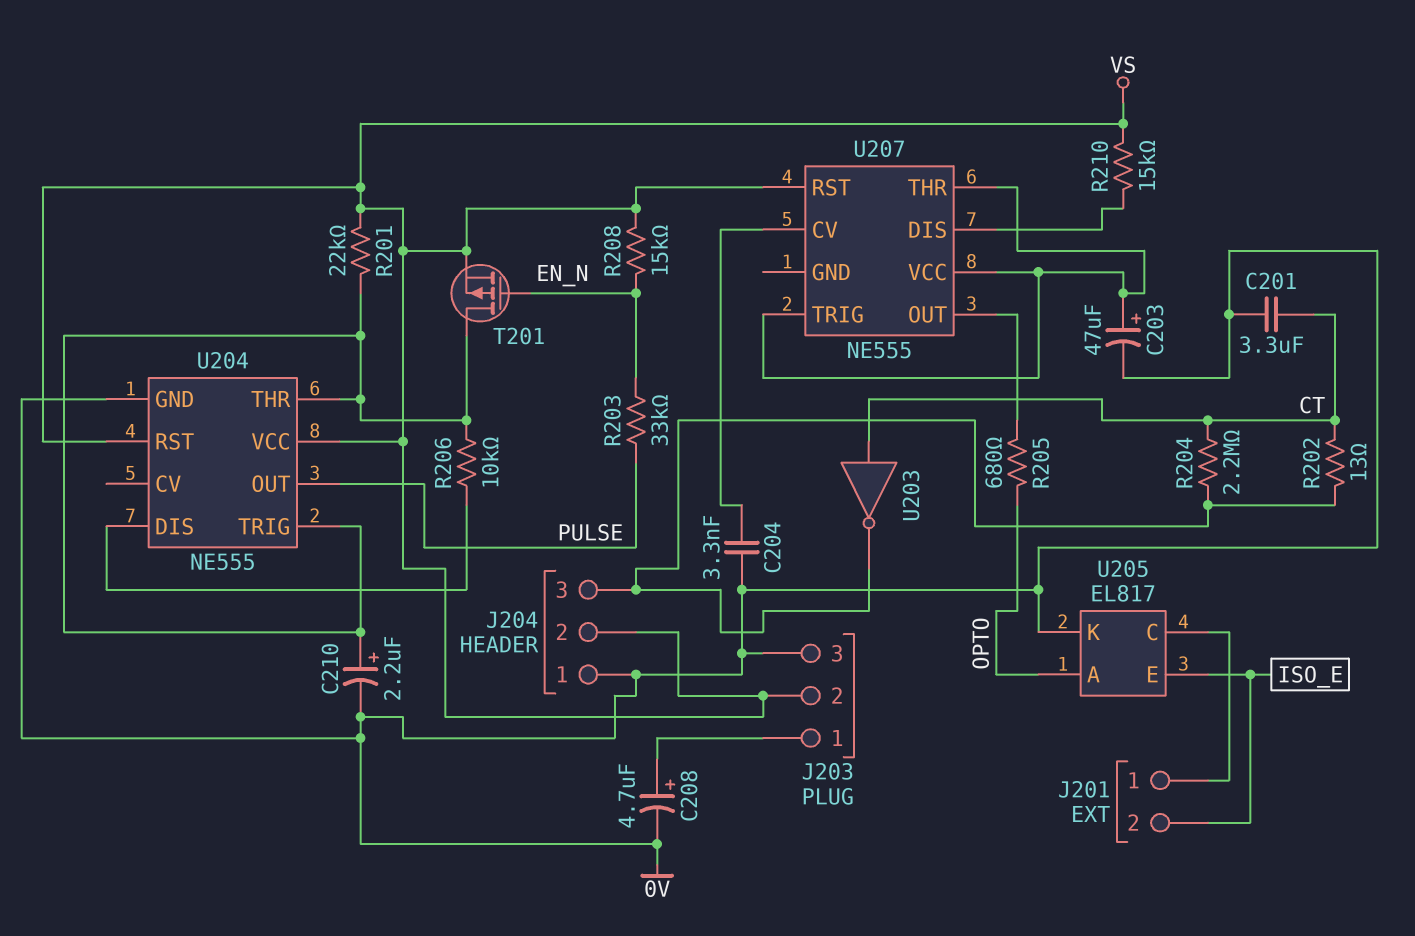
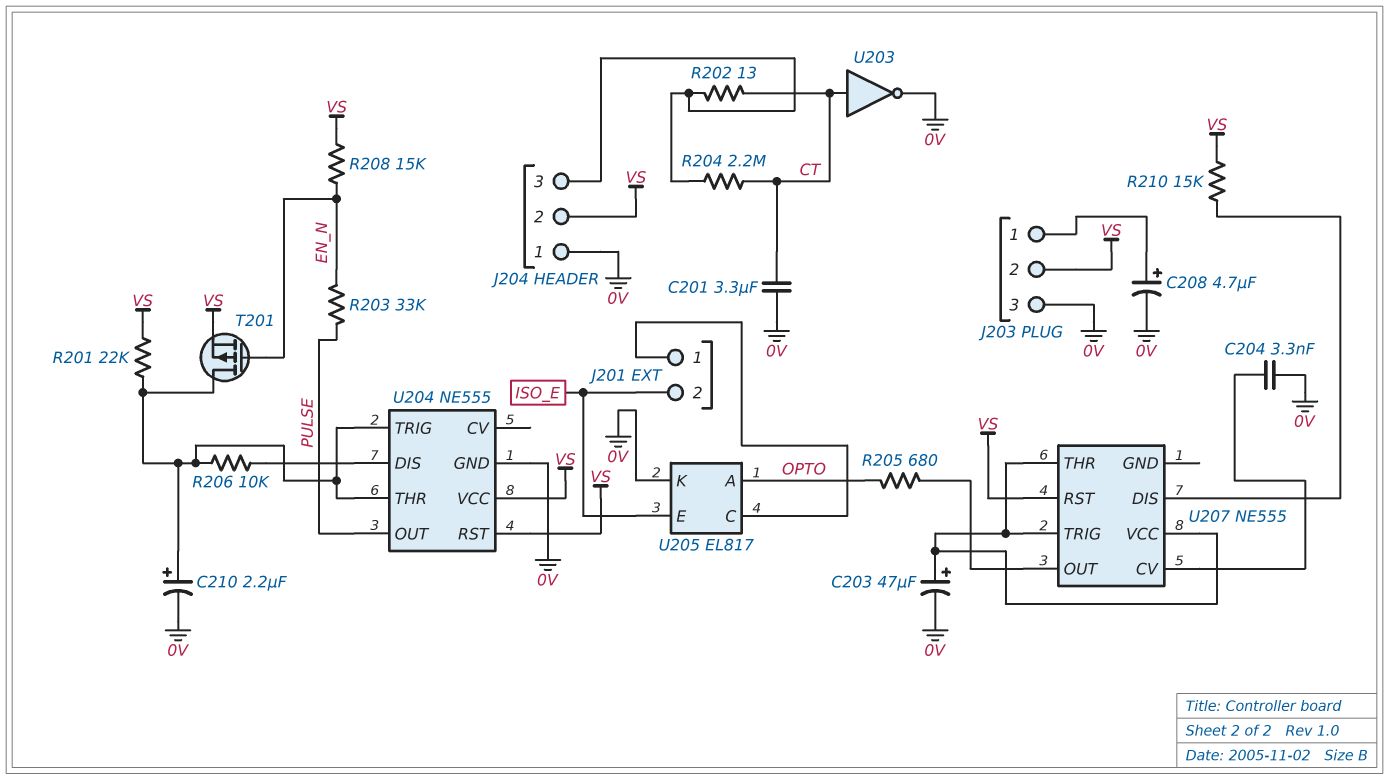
U203: NOT (in CT, out J204/3) -> NOT (in CT, out 0V)

